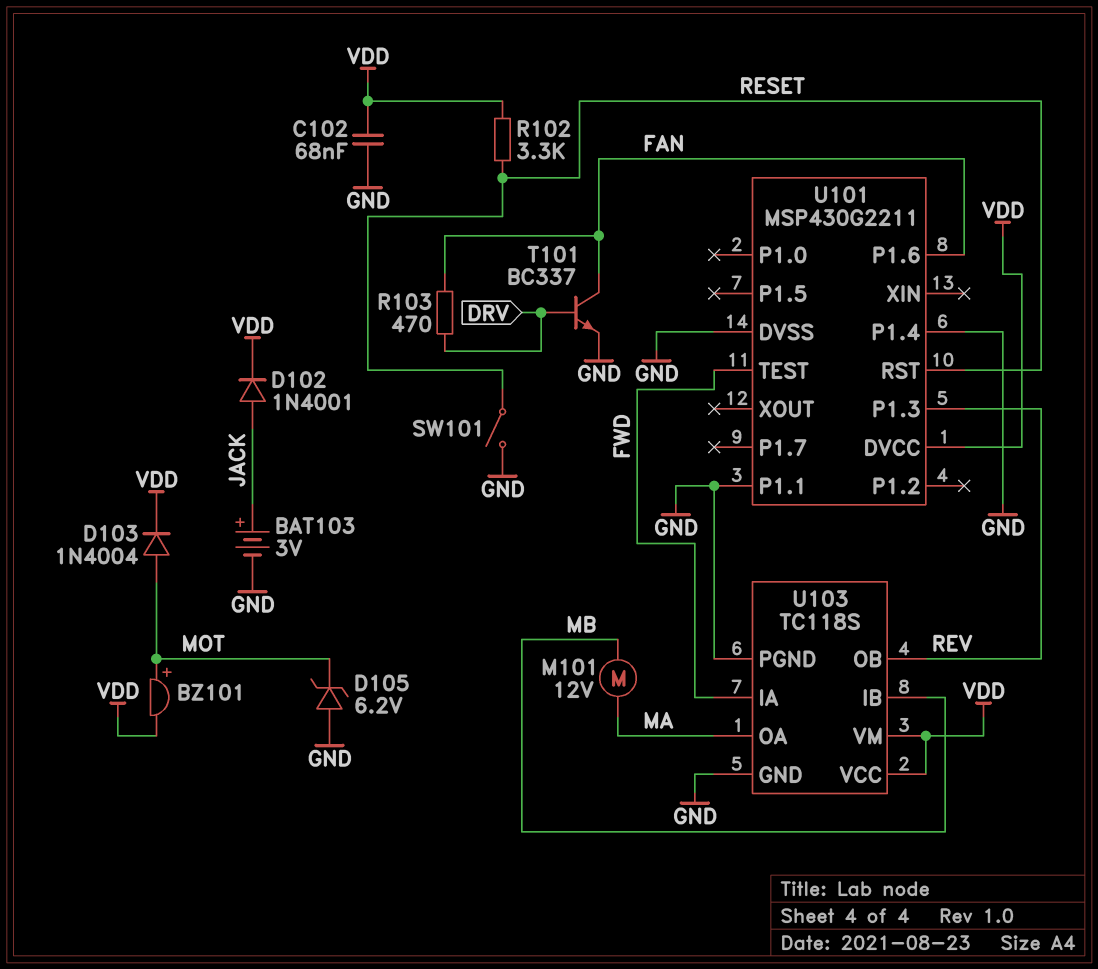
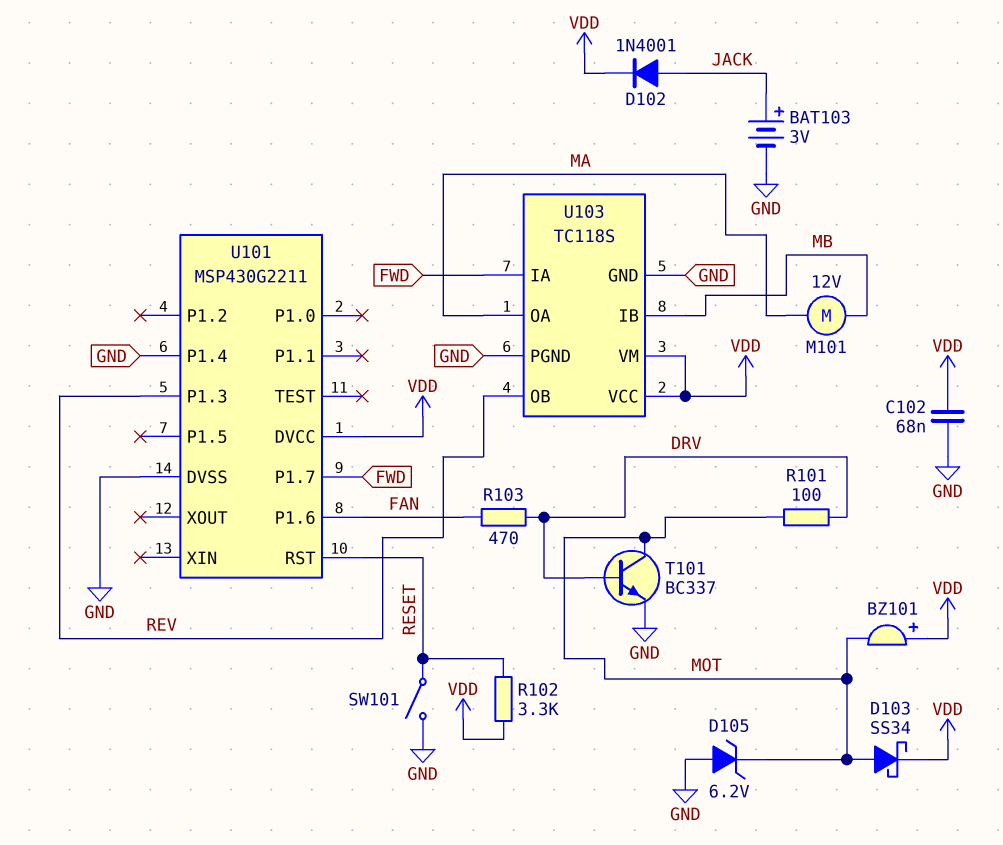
BZ101: buzzer (plus MOT, minus VDD) -> buzzer (plus VDD, minus MOT)
D103: diode 1N4004 (A MOT, K VDD) -> schottky SS34 (A MOT, K VDD)
R101: none -> 100 (DRV, MOT)
T101: NPN BC337 (B DRV, C FAN, E GND) -> NPN BC337 (B DRV, C MOT, E GND)
U101 pin P1.1: GND -> none
U101 pin P1.7: none -> FWD
U101 pin TEST: FWD -> none

